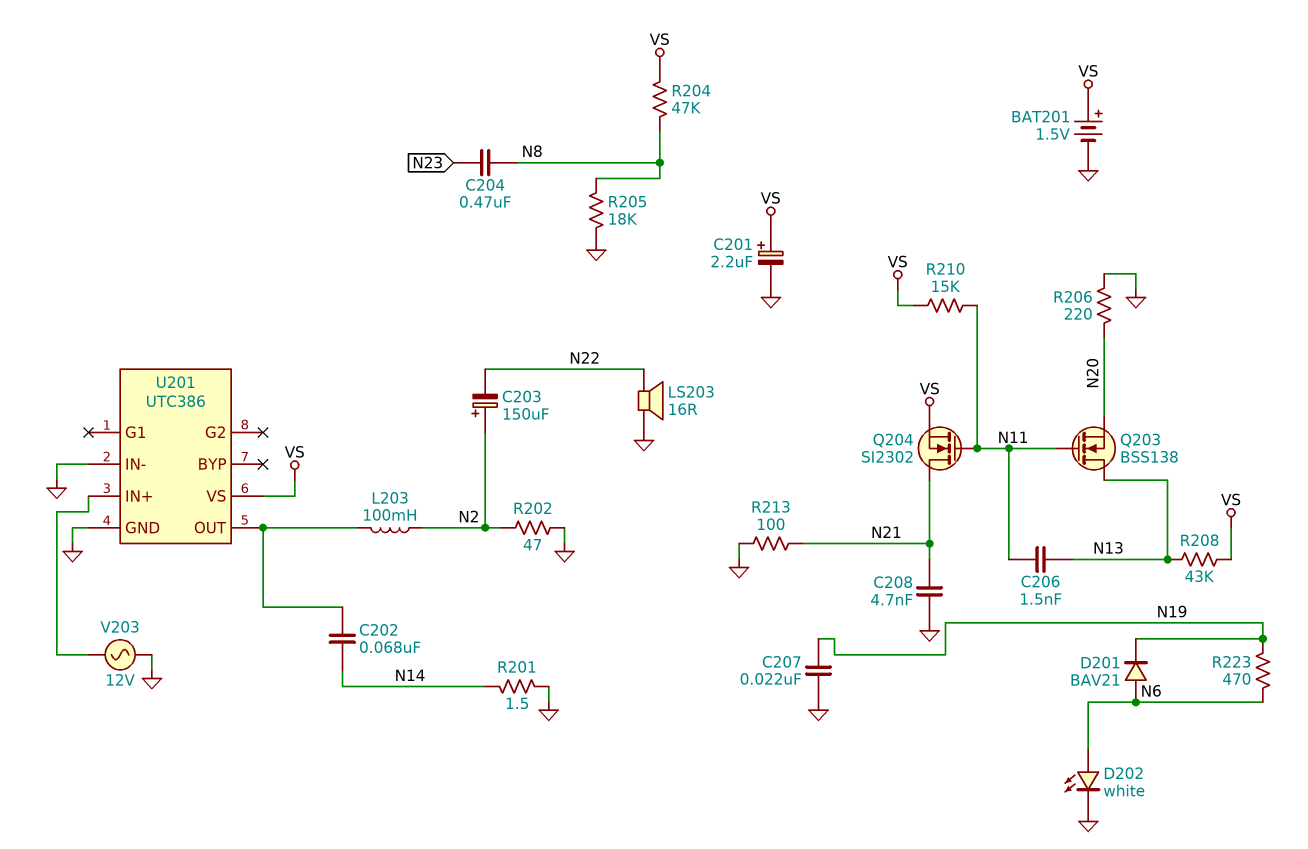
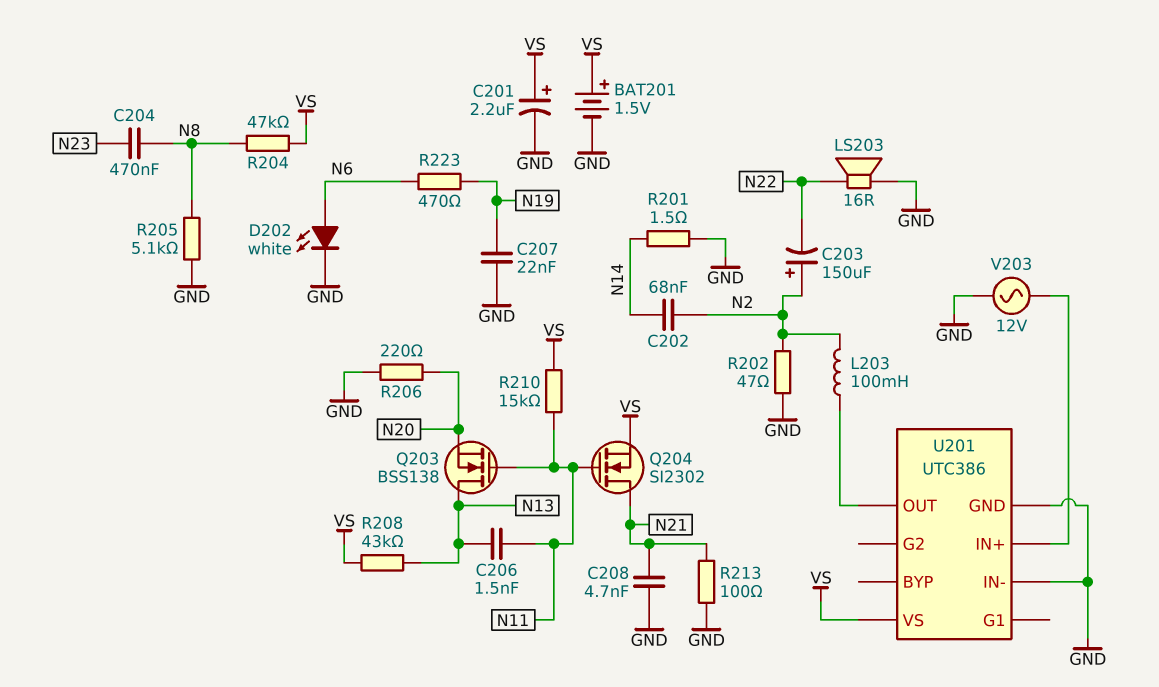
C202: 68nF (N14, U201/OUT) -> 68nF (N2, N14)
D201: diode BAV21 (A N6, K N19) -> none
R205: 18k (GND, N8) -> 5.1k (GND, N8)

